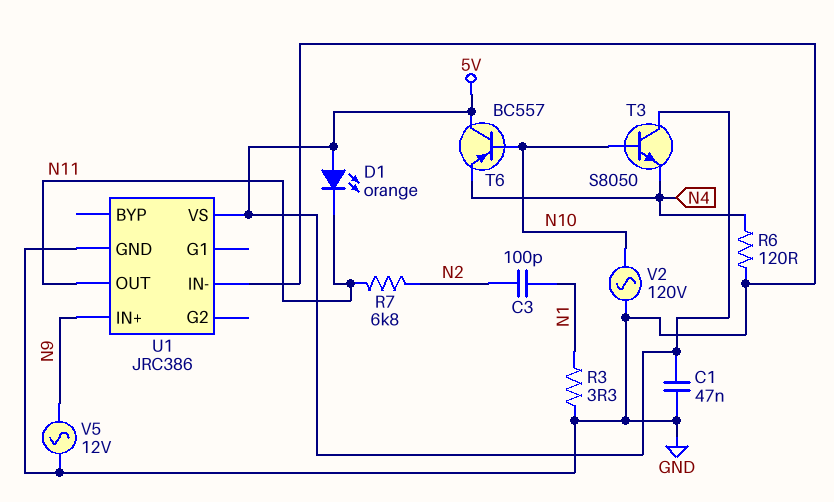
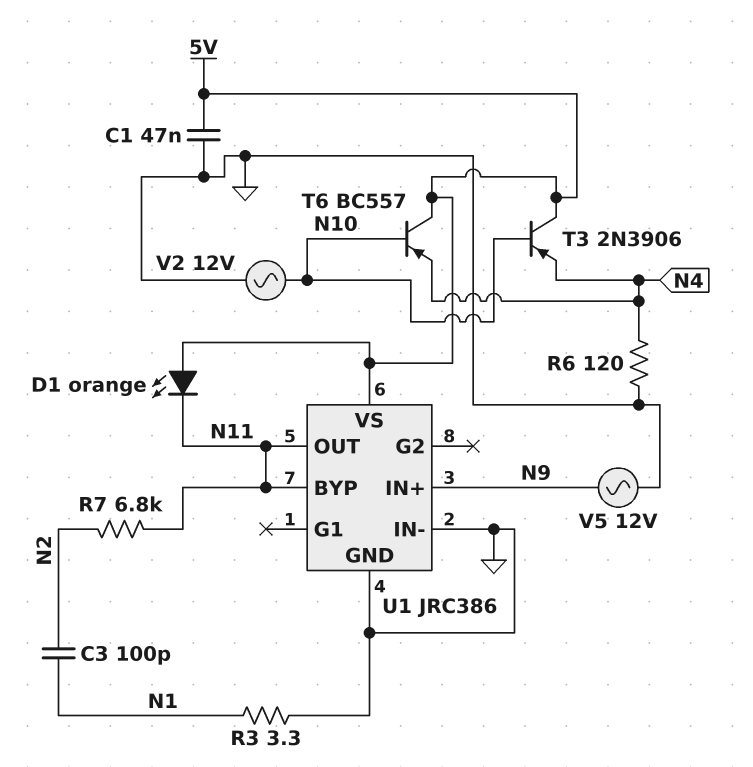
T3: NPN S8050 (B N10, C 5V, E N4) -> PNP 2N3906 (B N10, C 5V, E N4)
U1 pin BYP: none -> N11
V2: AC 120V (GND, N10) -> AC 12V (GND, N10)

